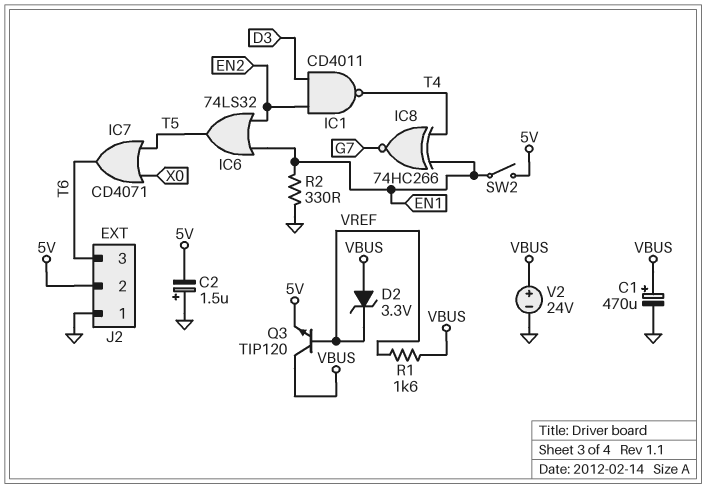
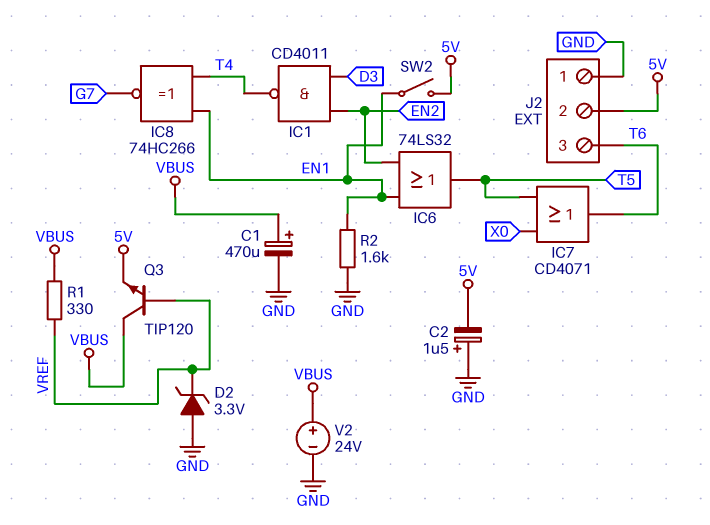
D2: zener 3.3V (A VBUS, K VREF) -> zener 3.3V (A GND, K VREF)
R1: 1.6k (VBUS, VREF) -> 330 (VBUS, VREF)
R2: 330 (EN1, GND) -> 1.6k (EN1, GND)

